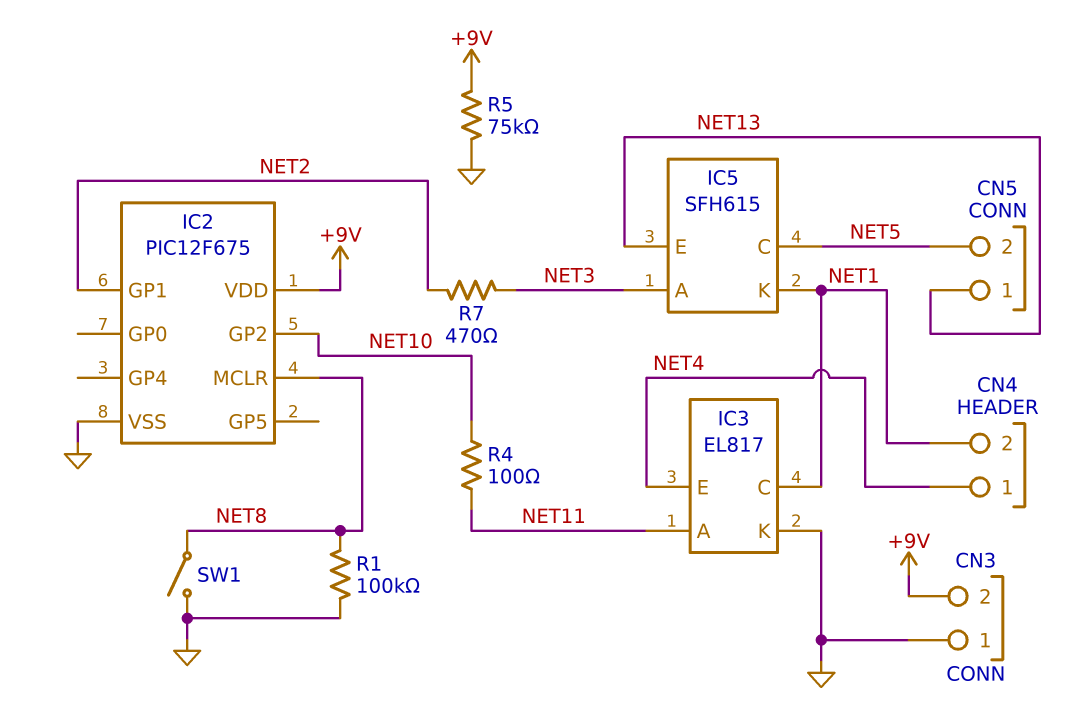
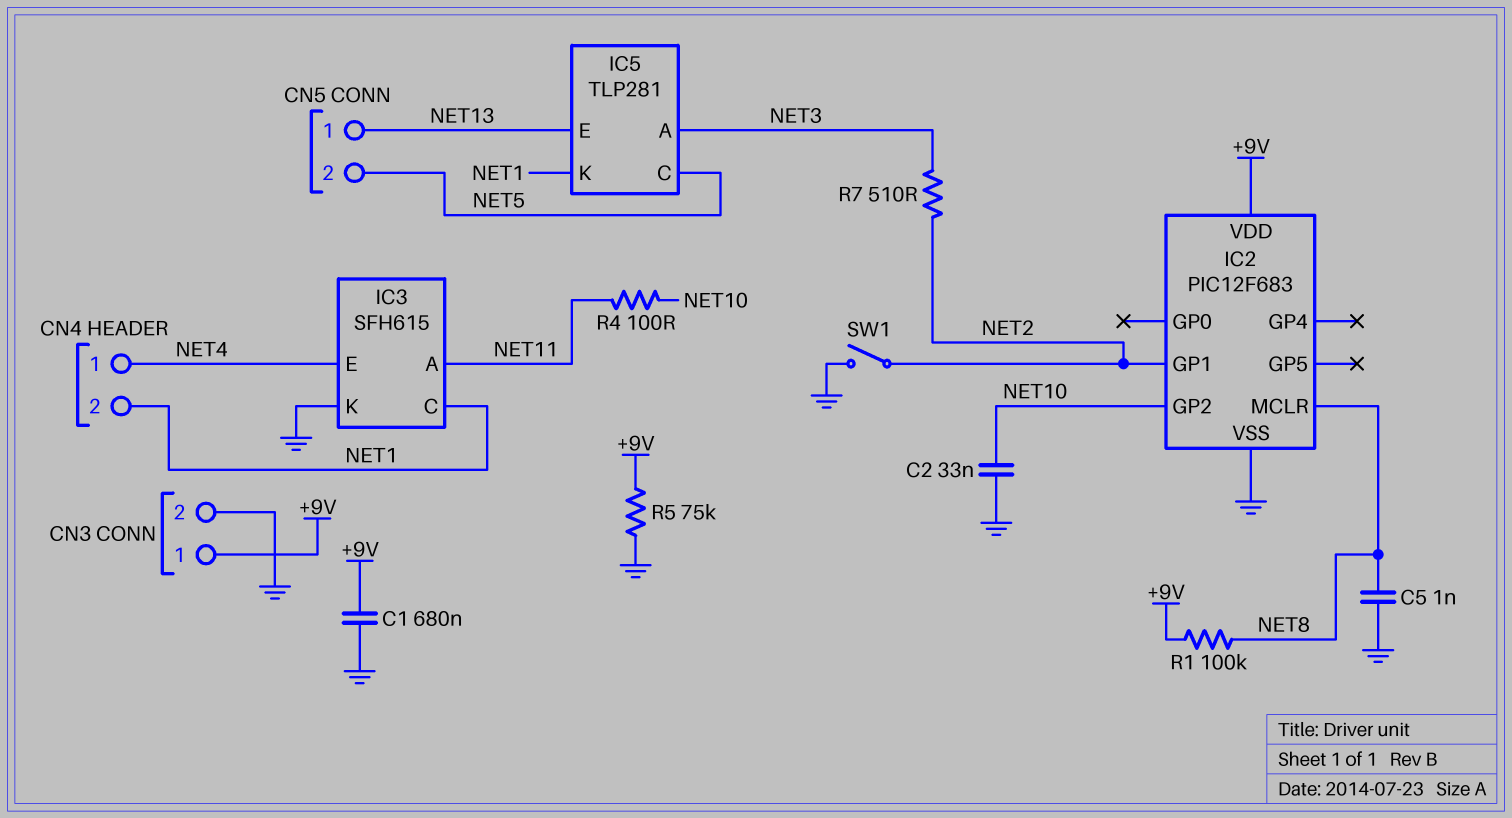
C1: none -> 680nF (+9V, GND)
C2: none -> 33nF (GND, NET10)
C5: none -> 1nF (GND, NET8)
CN3 pin 1: GND -> +9V
CN3 pin 2: +9V -> GND
IC2: PIC12F675 -> PIC12F683
IC3: EL817 -> SFH615
IC5: SFH615 -> TLP281
R1: 100k (GND, NET8) -> 100k (+9V, NET8)
R7: 470 (NET2, NET3) -> 510 (NET2, NET3)
SW1: switch (GND, NET8) -> switch (GND, NET2)

